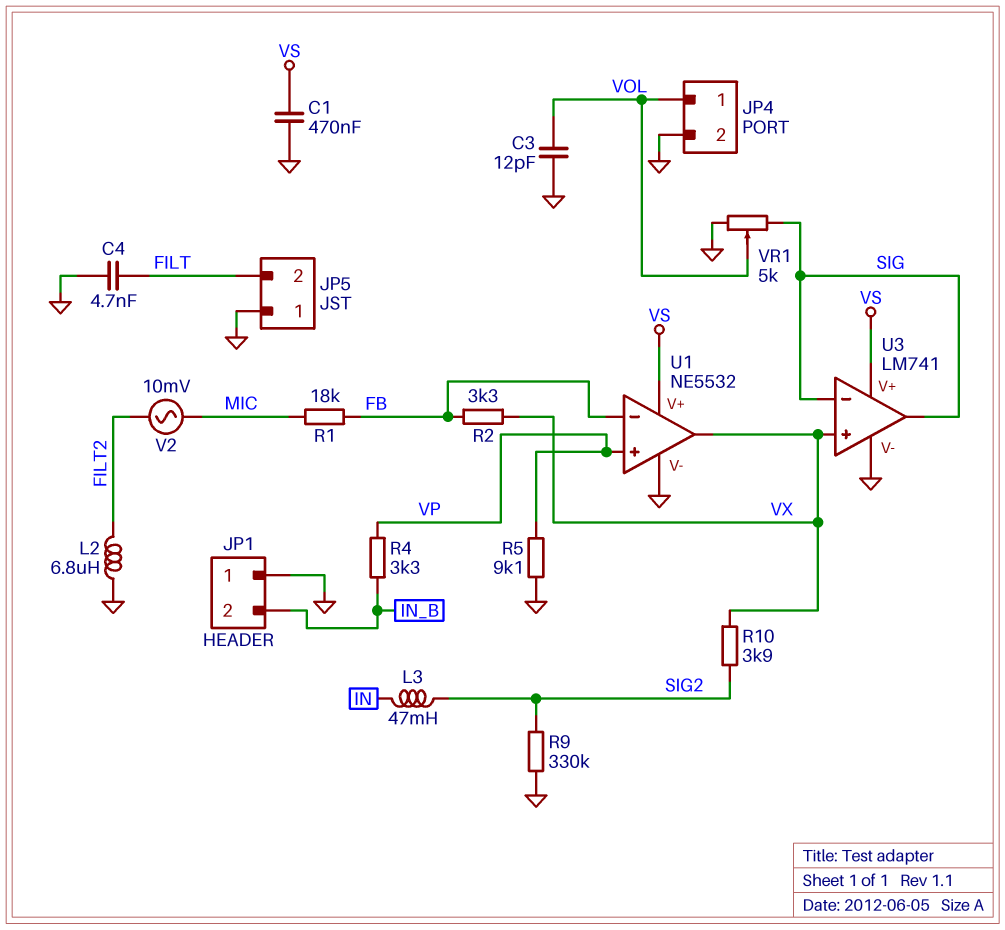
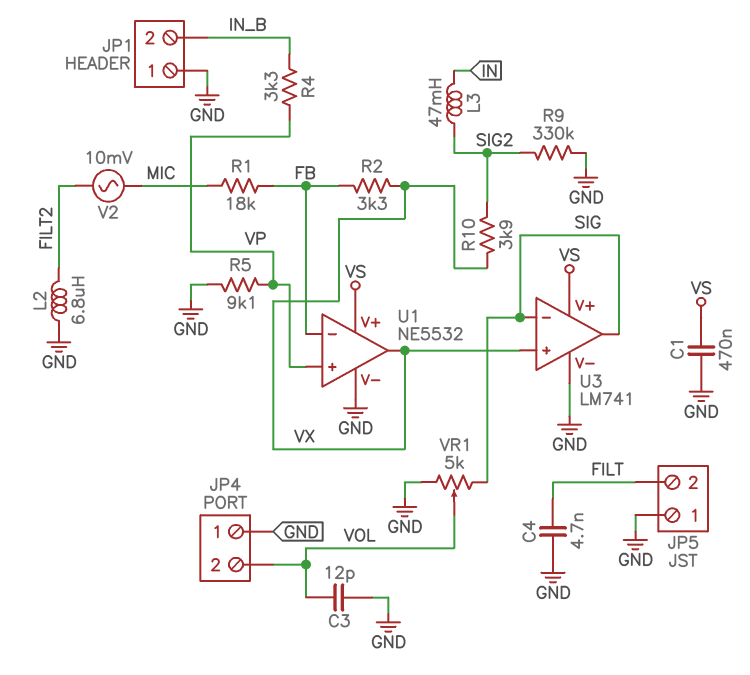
JP4 pin 1: VOL -> GND
JP4 pin 2: GND -> VOL

